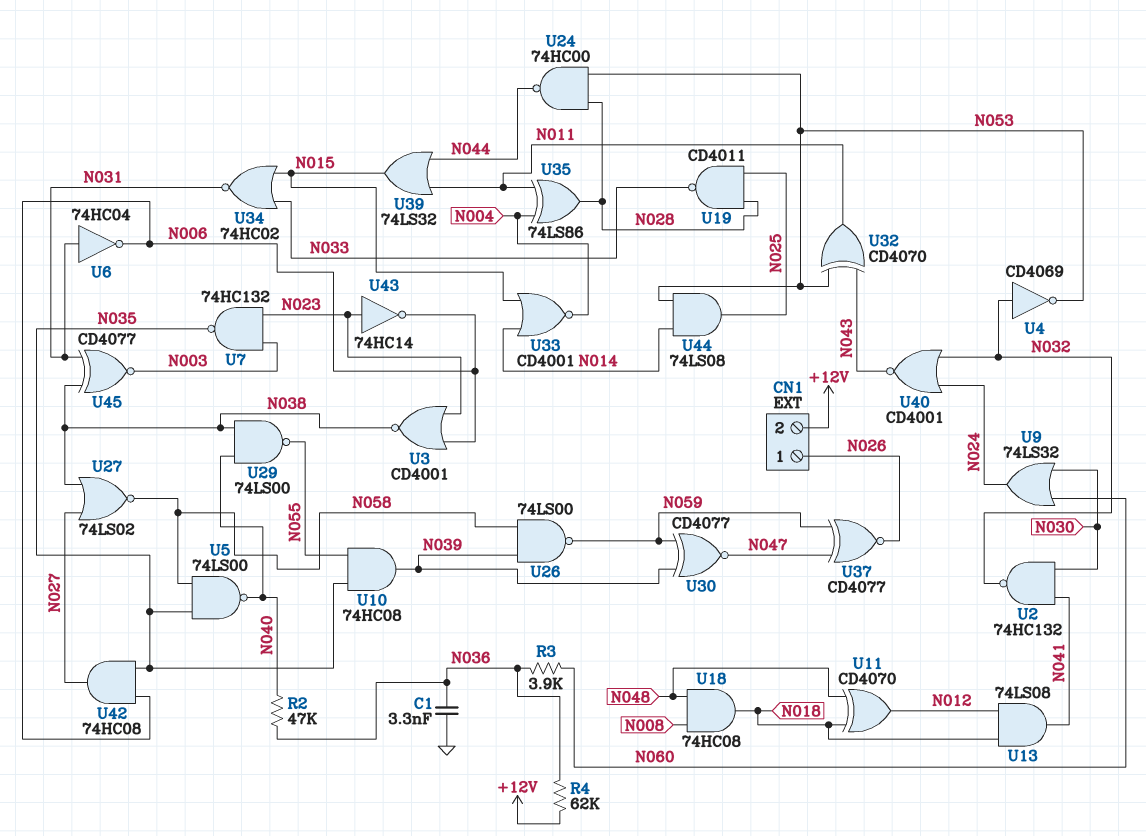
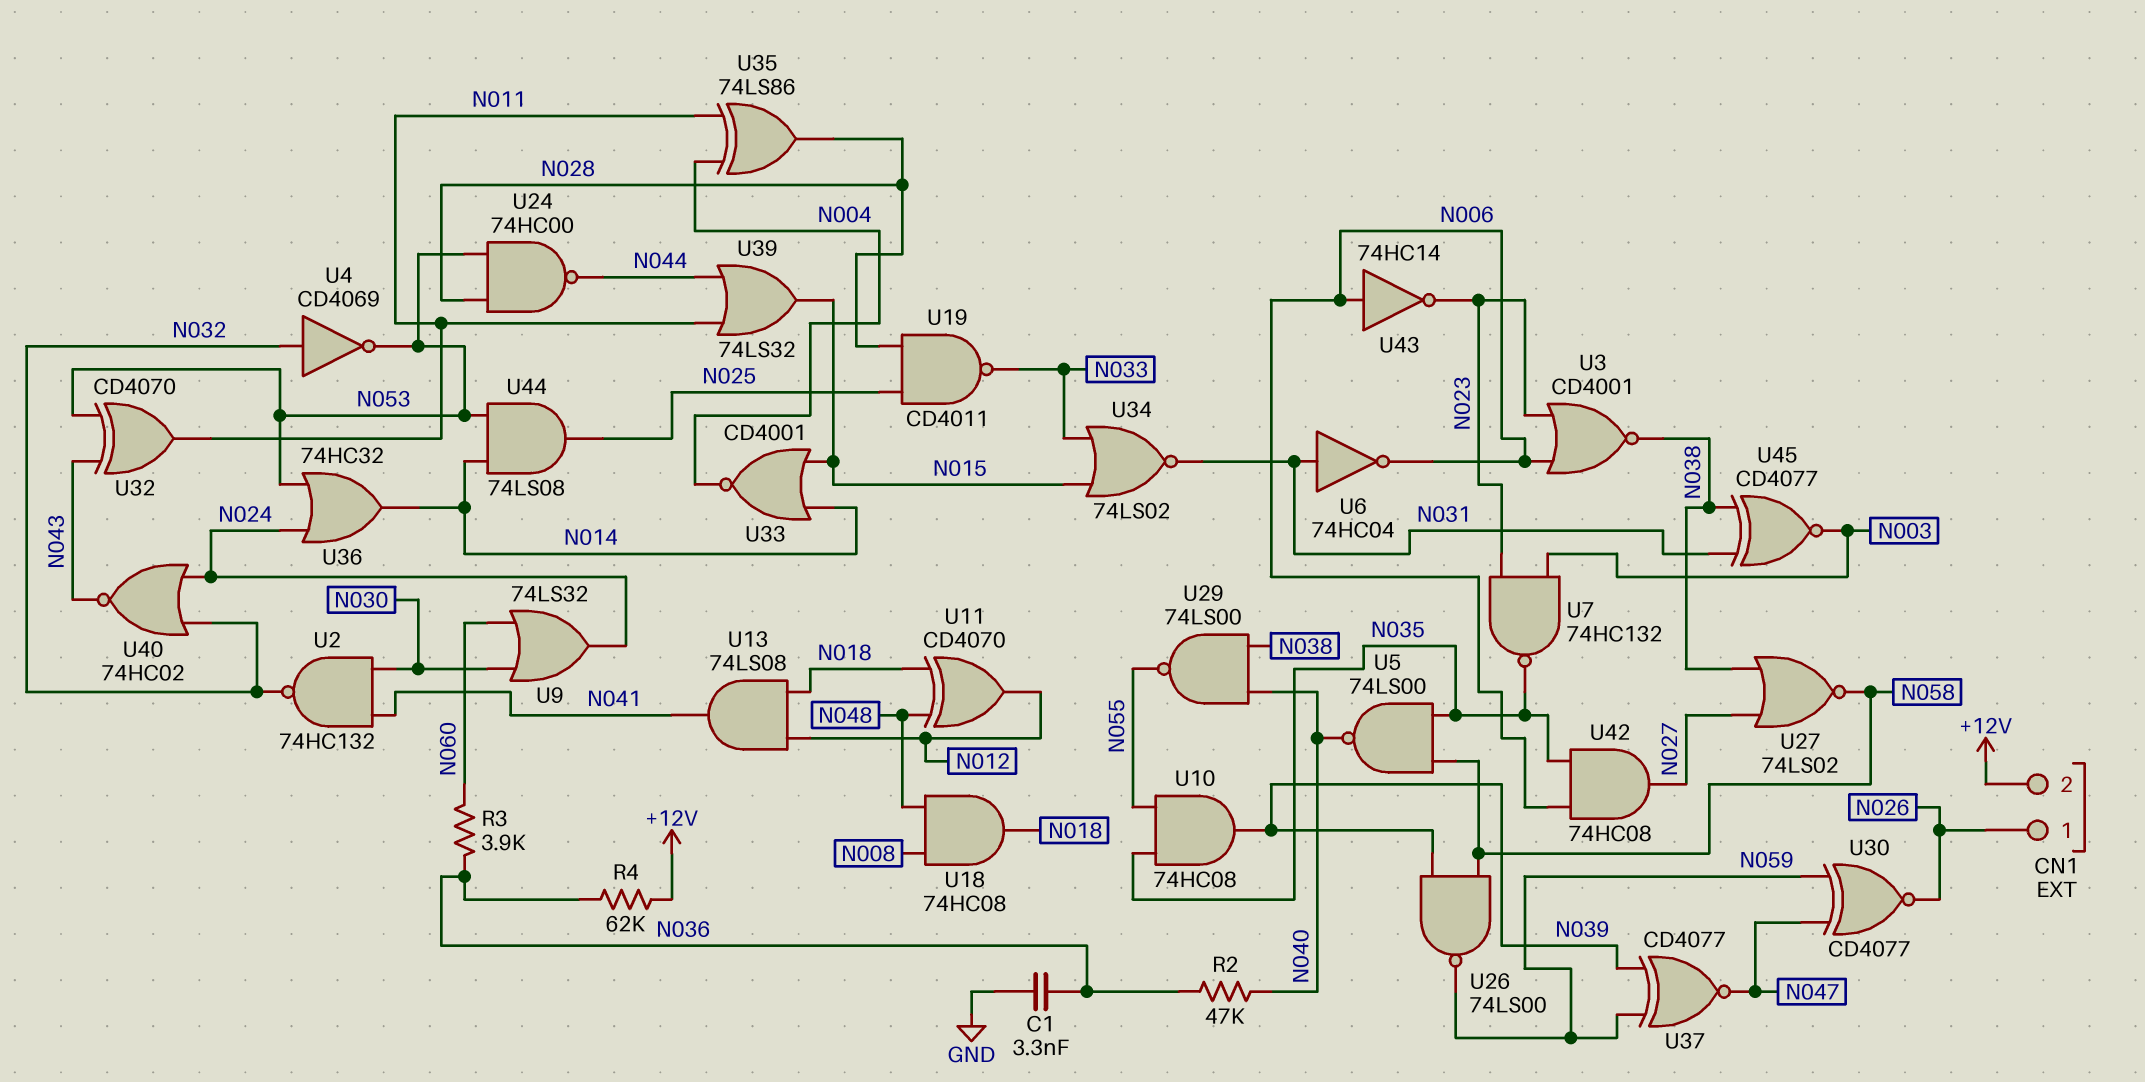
U30: XNOR CD4077 (in N039, in N059, out N047) -> XNOR CD4077 (in N047, in N059, out N026)
U34: NOR 74HC02 (in N015, in N033, out N031) -> NOR 74LS02 (in N015, in N033, out N031)
U36: none -> OR 74HC32 (in N024, in N053, out N014)
U37: XNOR CD4077 (in N047, in N059, out N026) -> XNOR CD4077 (in N039, in N059, out N047)
U40: NOR CD4001 (in N024, in N032, out N043) -> NOR 74HC02 (in N024, in N032, out N043)
U43: NOT 74HC14 (in N023, out N006) -> NOT 74HC14 (in N006, out N023)

